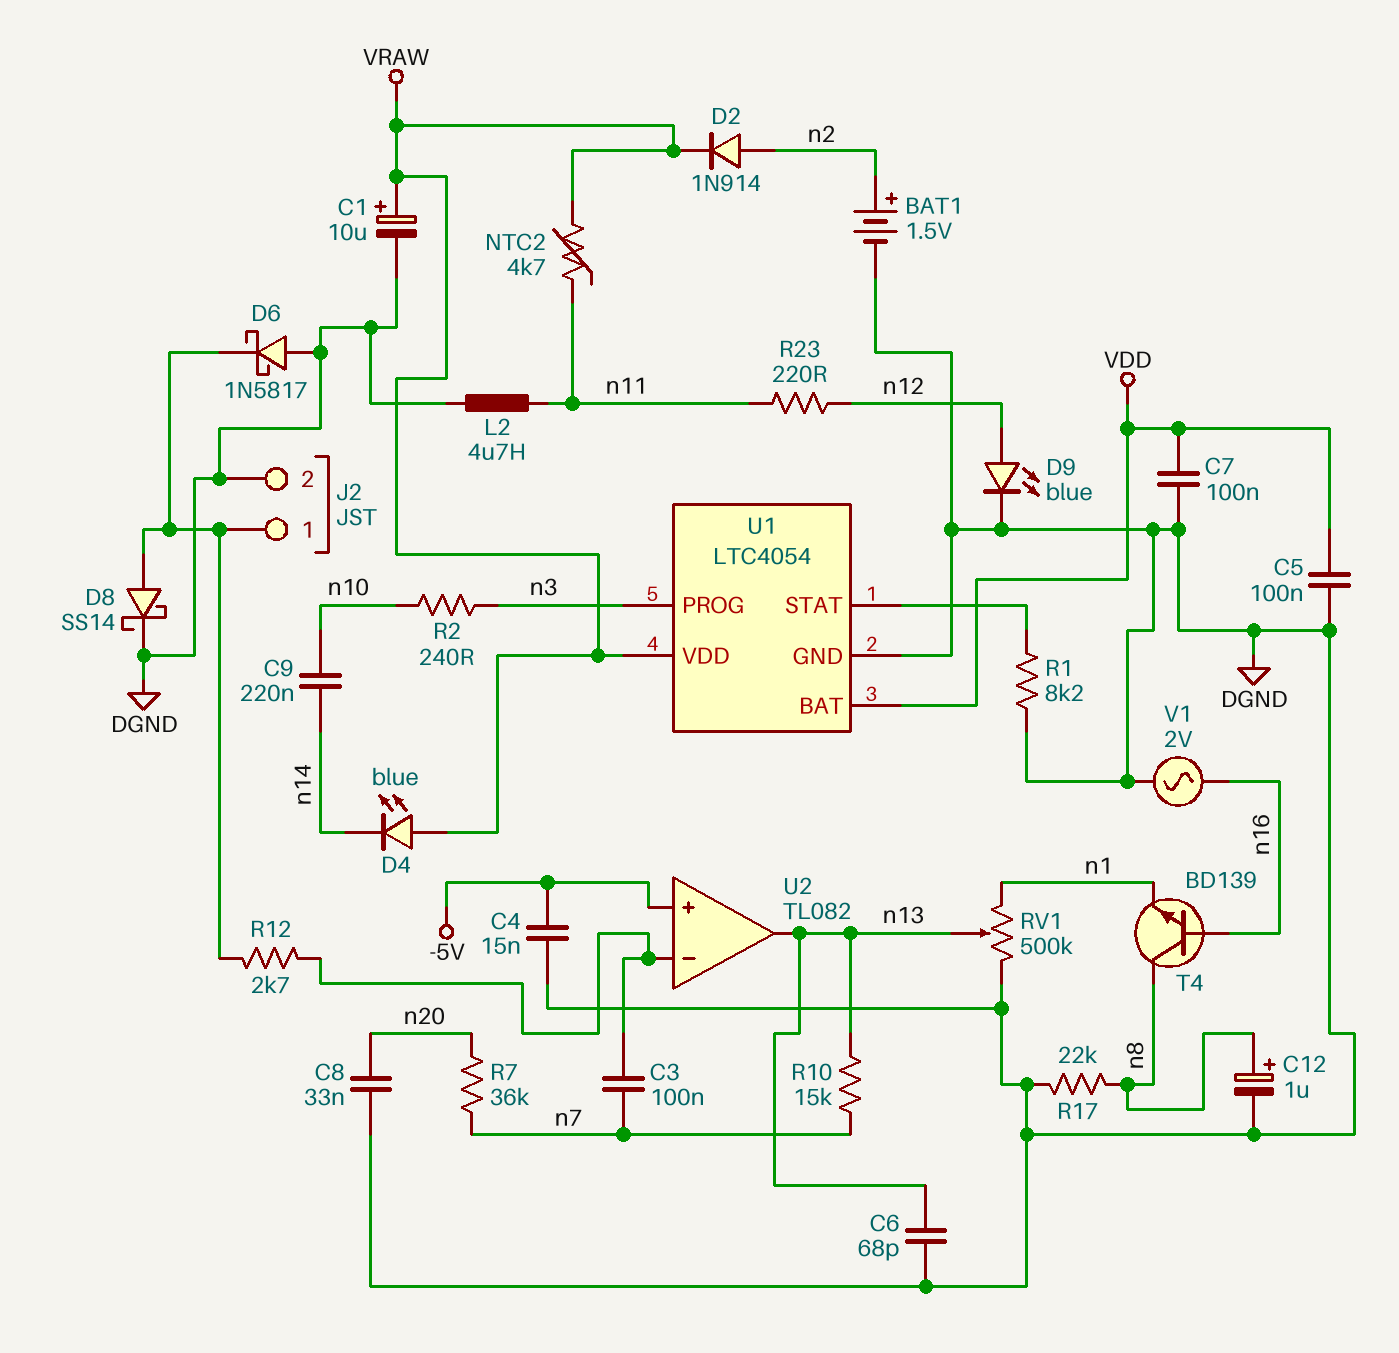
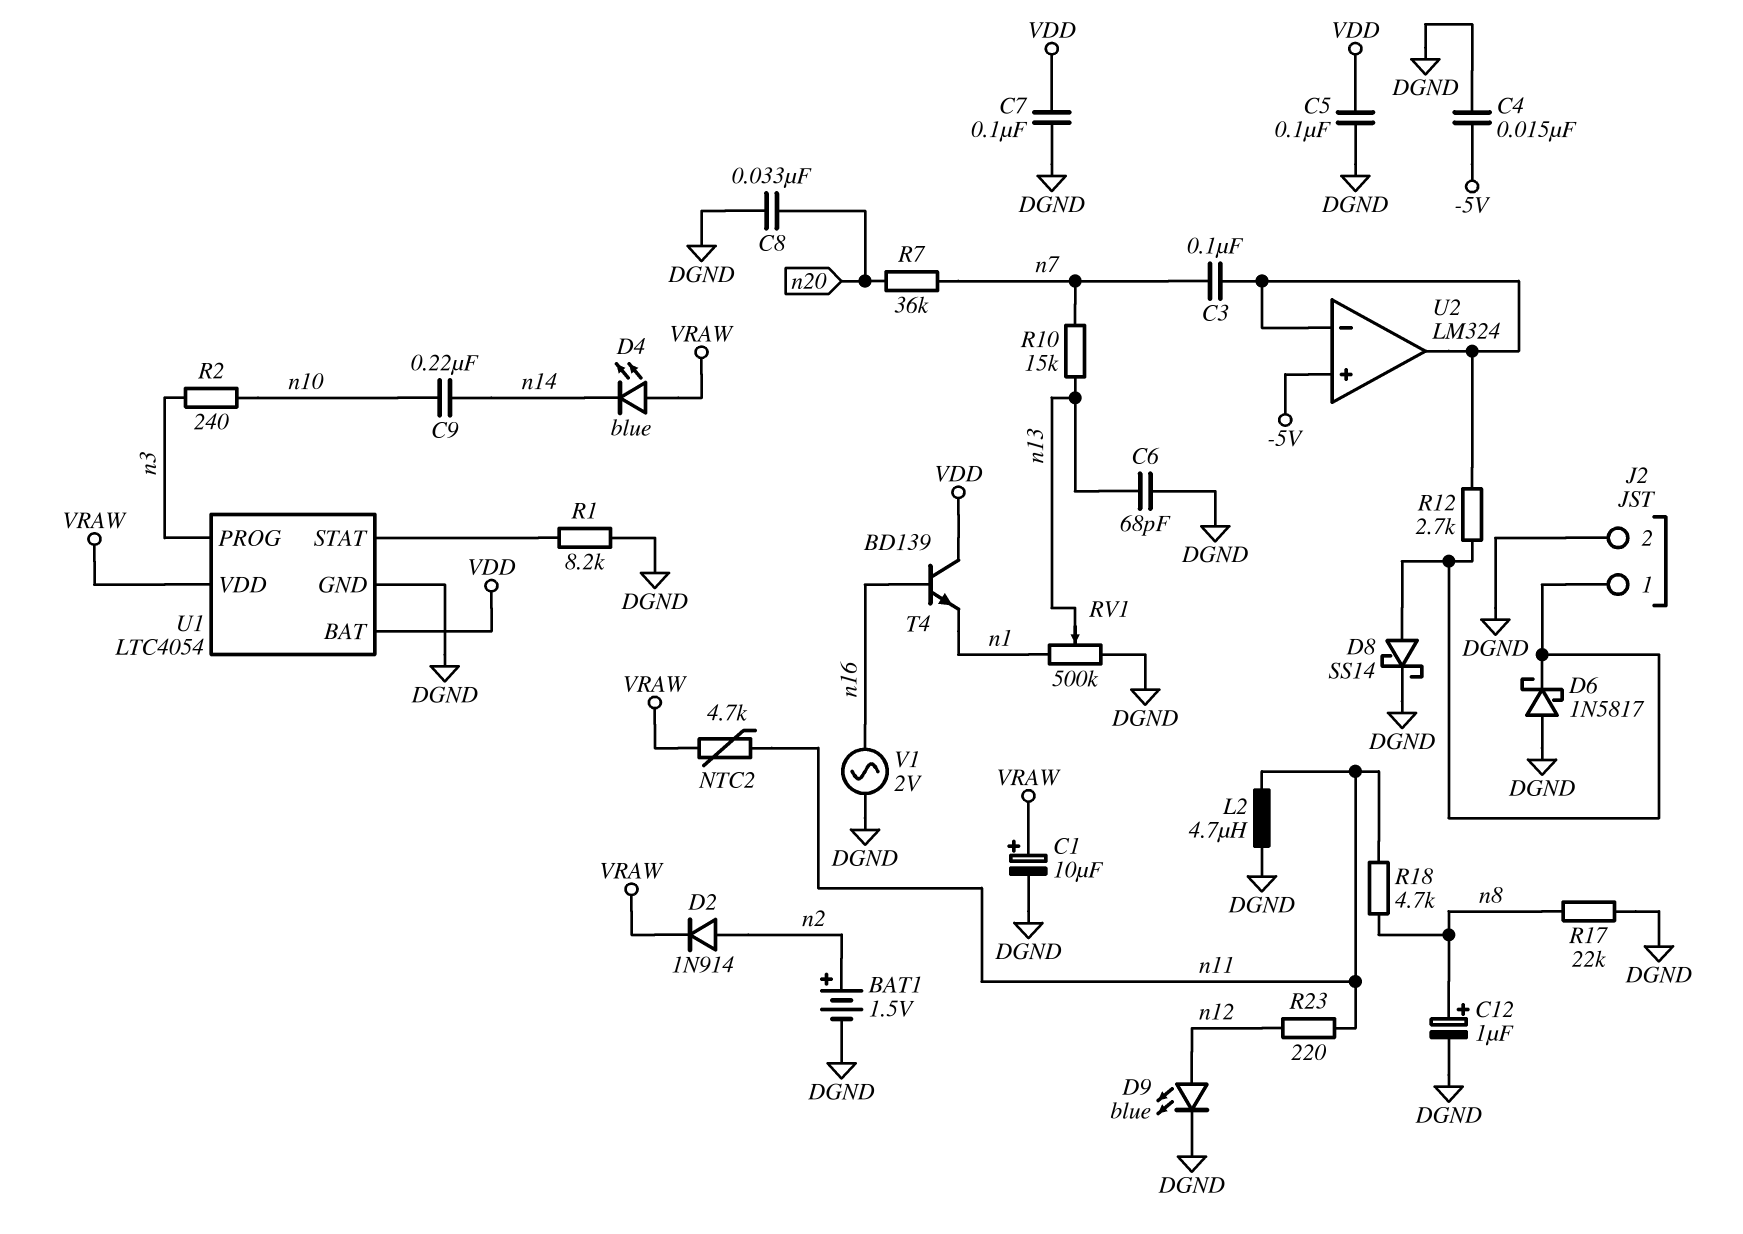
R18: none -> 4.7k (n8, n11)
T4: NPN BD139 (B n16, C n8, E n1) -> NPN BD139 (B n16, C VDD, E n1)
U2: TL082 -> LM324
U2 pin out: n13 -> U2/in-

